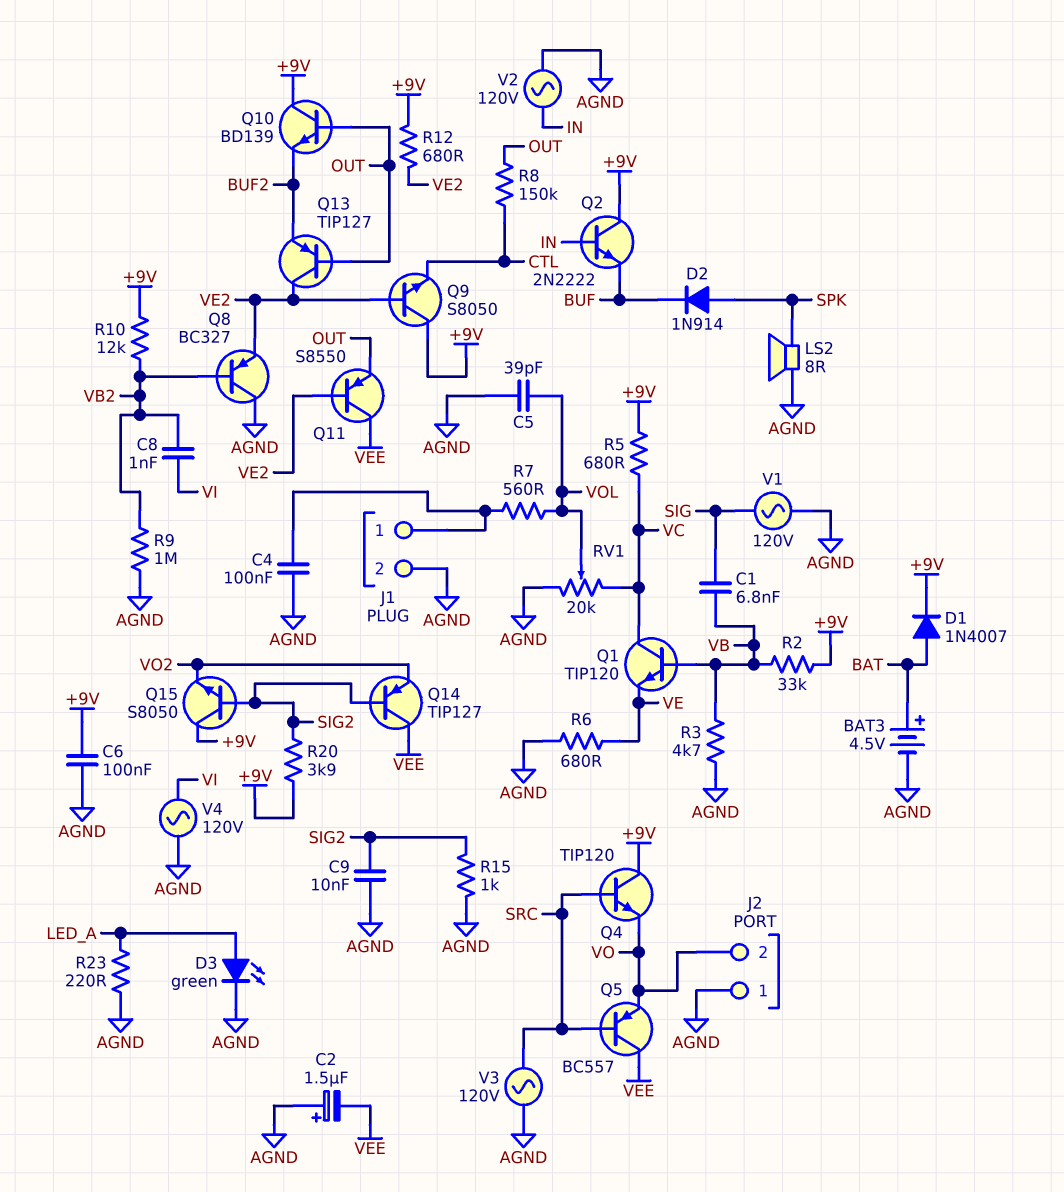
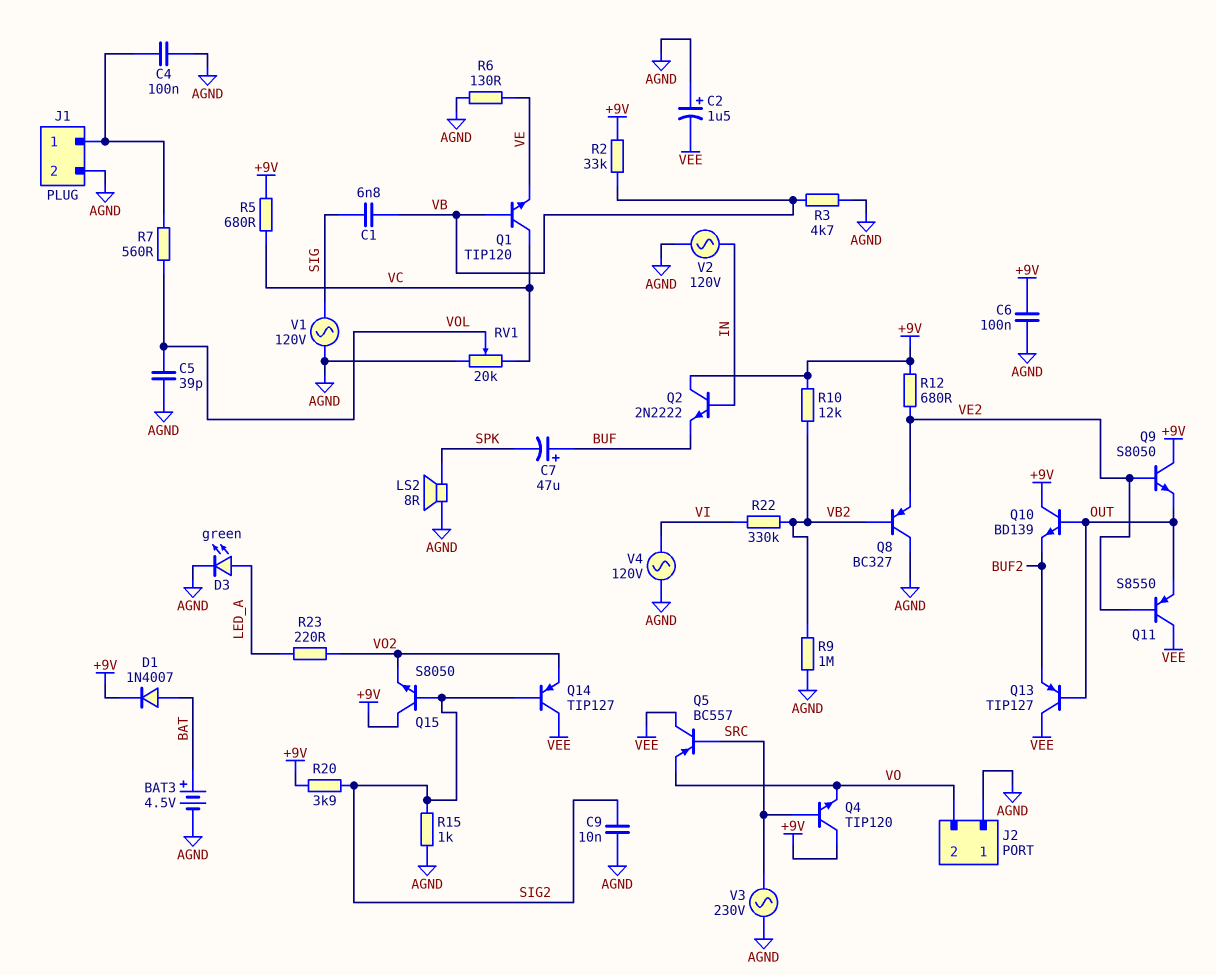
C7: none -> 47uF (plus BUF, minus SPK)
C8: 1nF (VB2, VI) -> none
D2: diode 1N914 (A SPK, K BUF) -> none
Q9: NPN S8050 (B VE2, C +9V, E CTL) -> NPN S8050 (B VE2, C +9V, E OUT)
Q13: PNP TIP127 (B OUT, C VE2, E BUF2) -> PNP TIP127 (B OUT, C VEE, E BUF2)
R6: 680 (AGND, VE) -> 130 (AGND, VE)
R8: 150k (CTL, OUT) -> none
R22: none -> 330k (VB2, VI)
R23: 220 (AGND, LED_A) -> 220 (LED_A, VO2)
V3: AC 120V (AGND, SRC) -> AC 230V (AGND, SRC)

